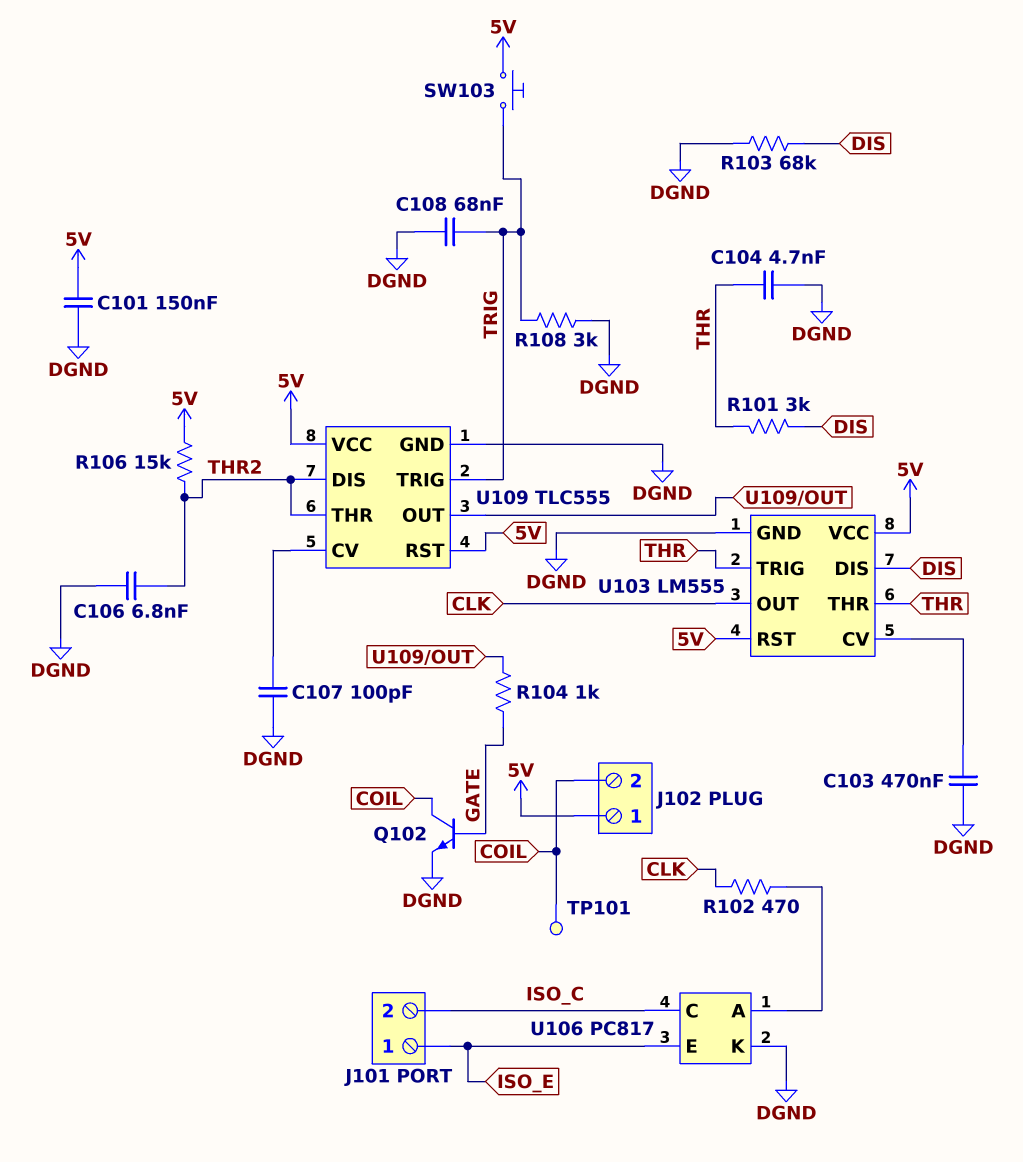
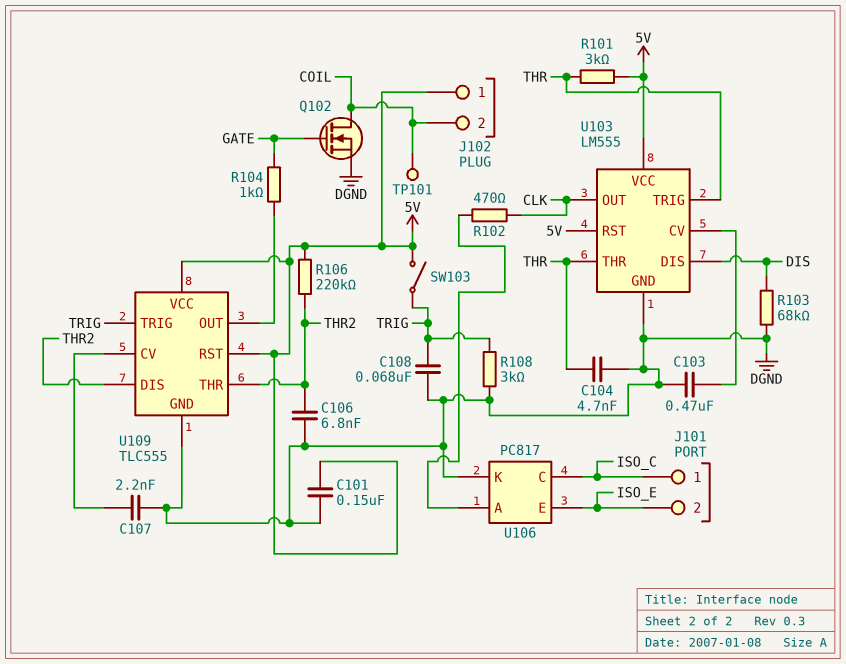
C107: 100pF (DGND, U109/CV) -> 2.2nF (DGND, U109/CV)
J101 pin 1: ISO_E -> ISO_C
J101 pin 2: ISO_C -> ISO_E
Q102: NPN (B GATE, C COIL, E DGND) -> NMOS (G GATE, D COIL, S DGND)
R101: 3k (DIS, THR) -> 3k (5V, THR)
R106: 15k (5V, THR2) -> 220k (5V, THR2)
SW103: button (5V, TRIG) -> switch (5V, TRIG)

